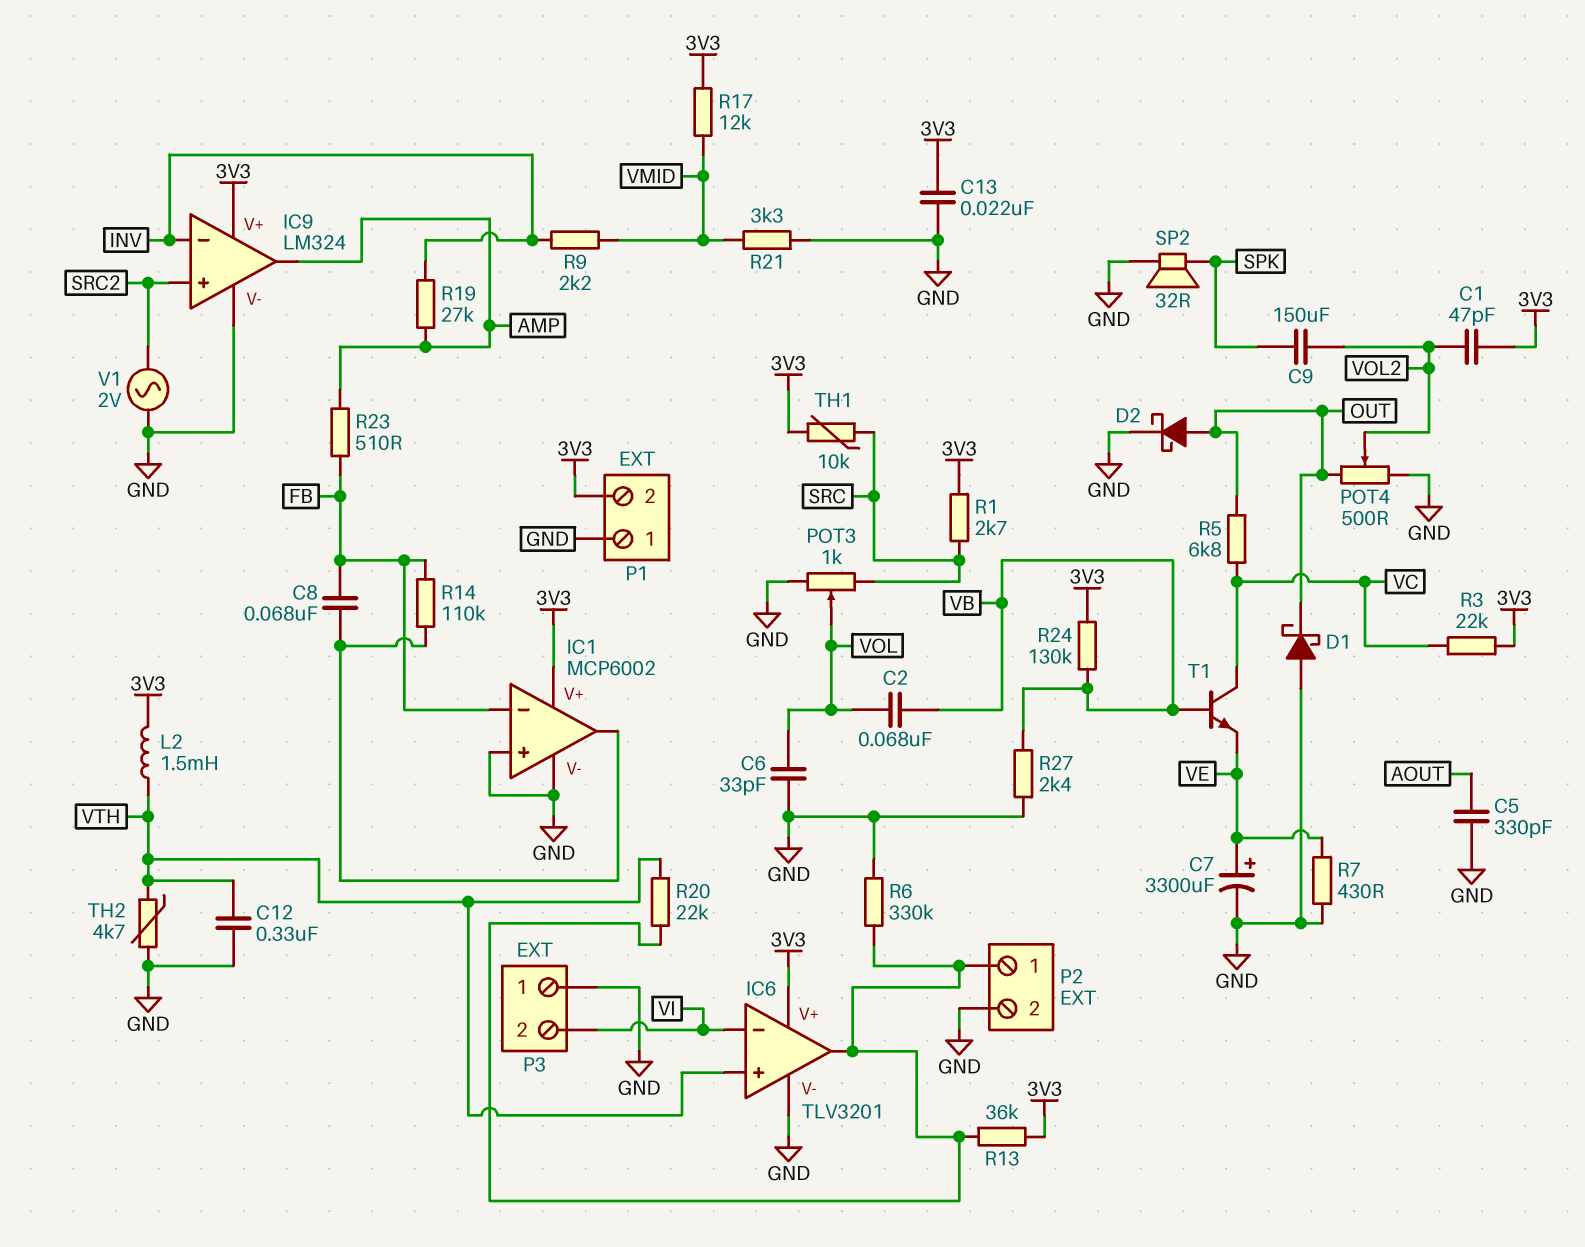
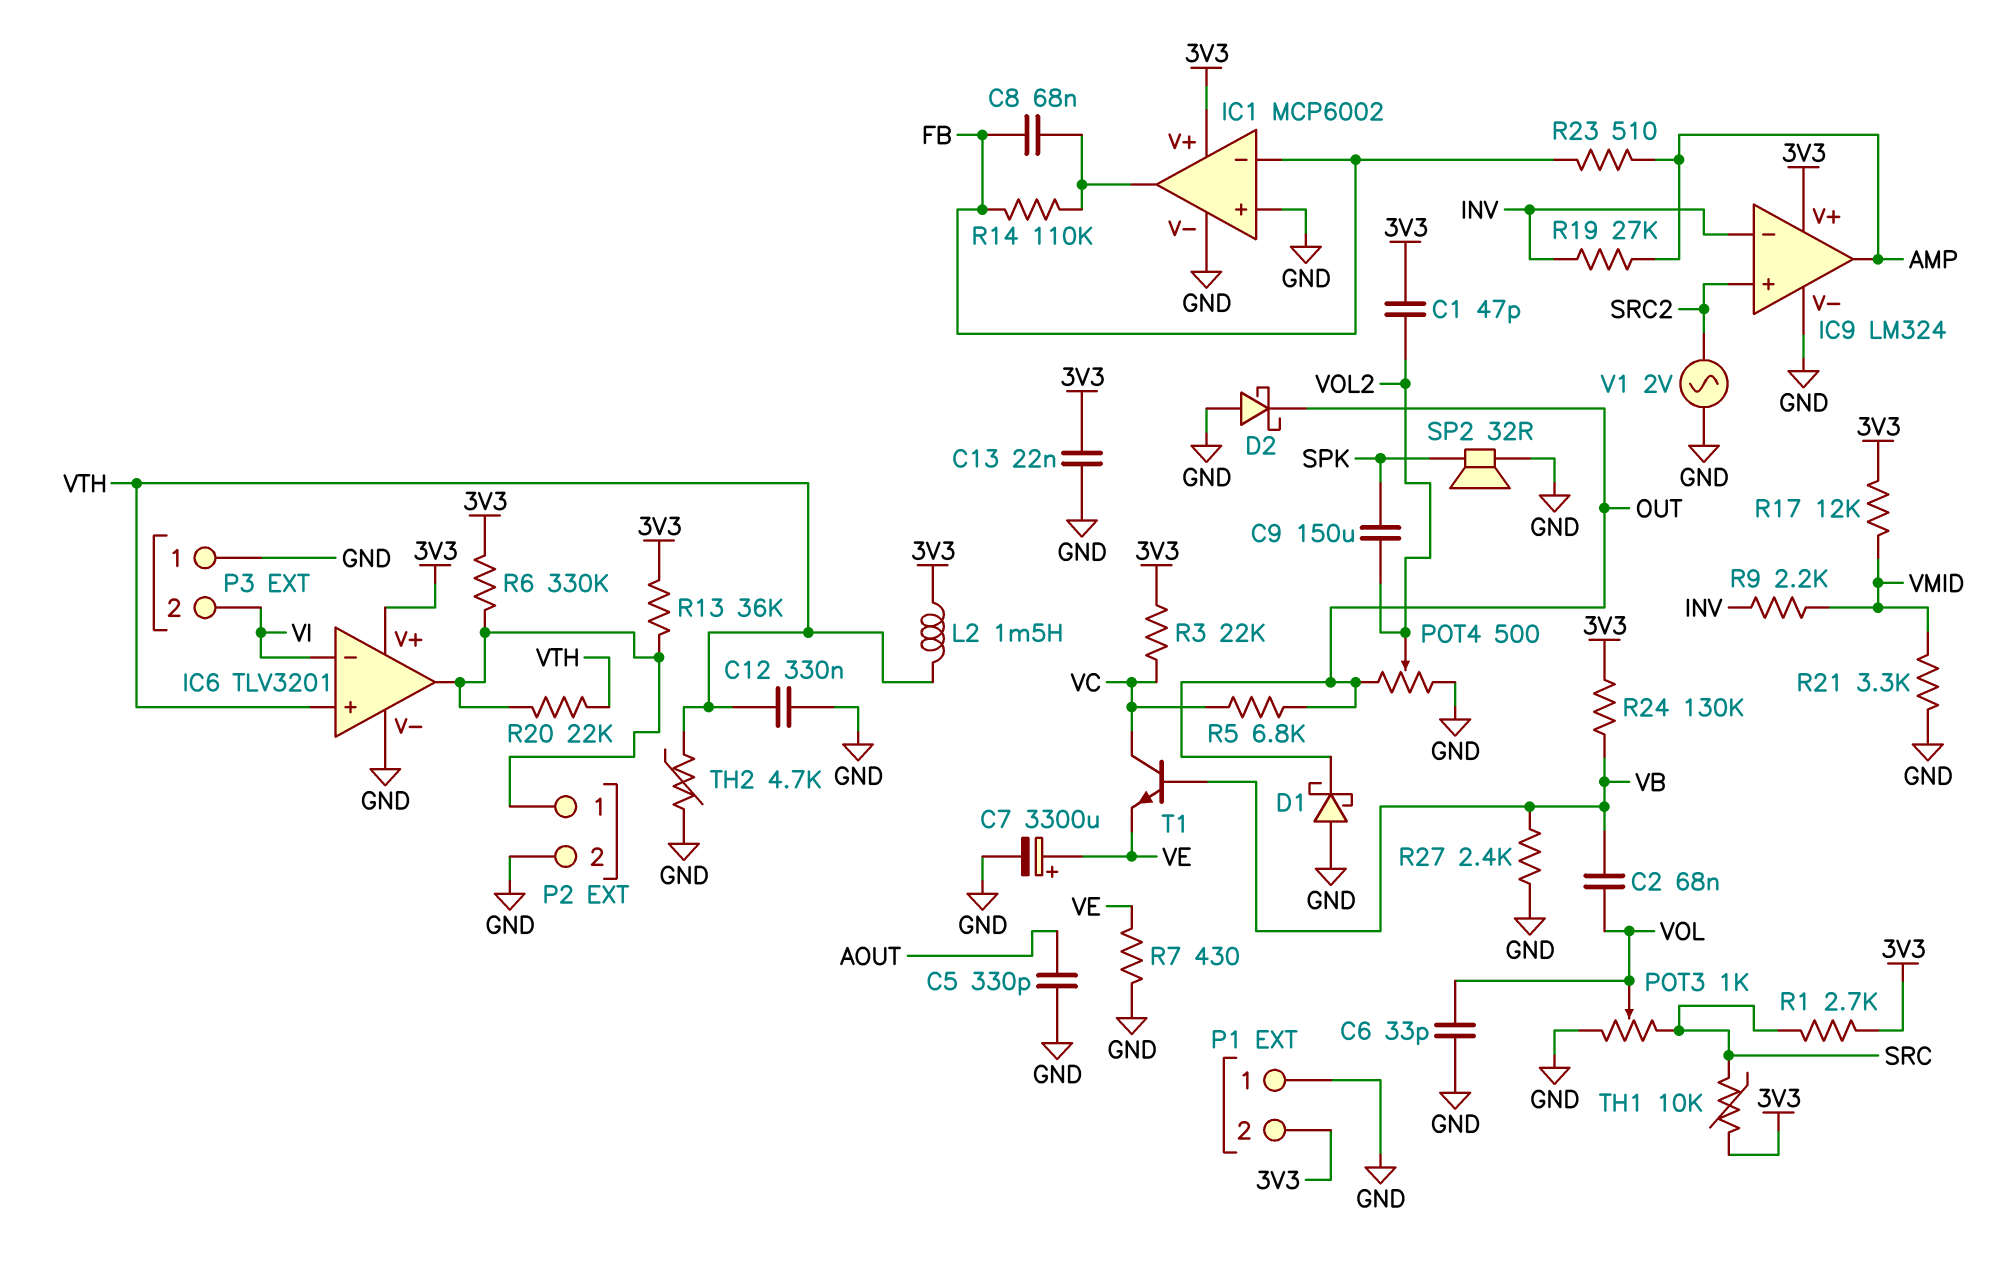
D2: schottky (A OUT, K GND) -> schottky (A GND, K OUT)
R6: 330k (GND, IC6/out) -> 330k (3V3, IC6/out)

